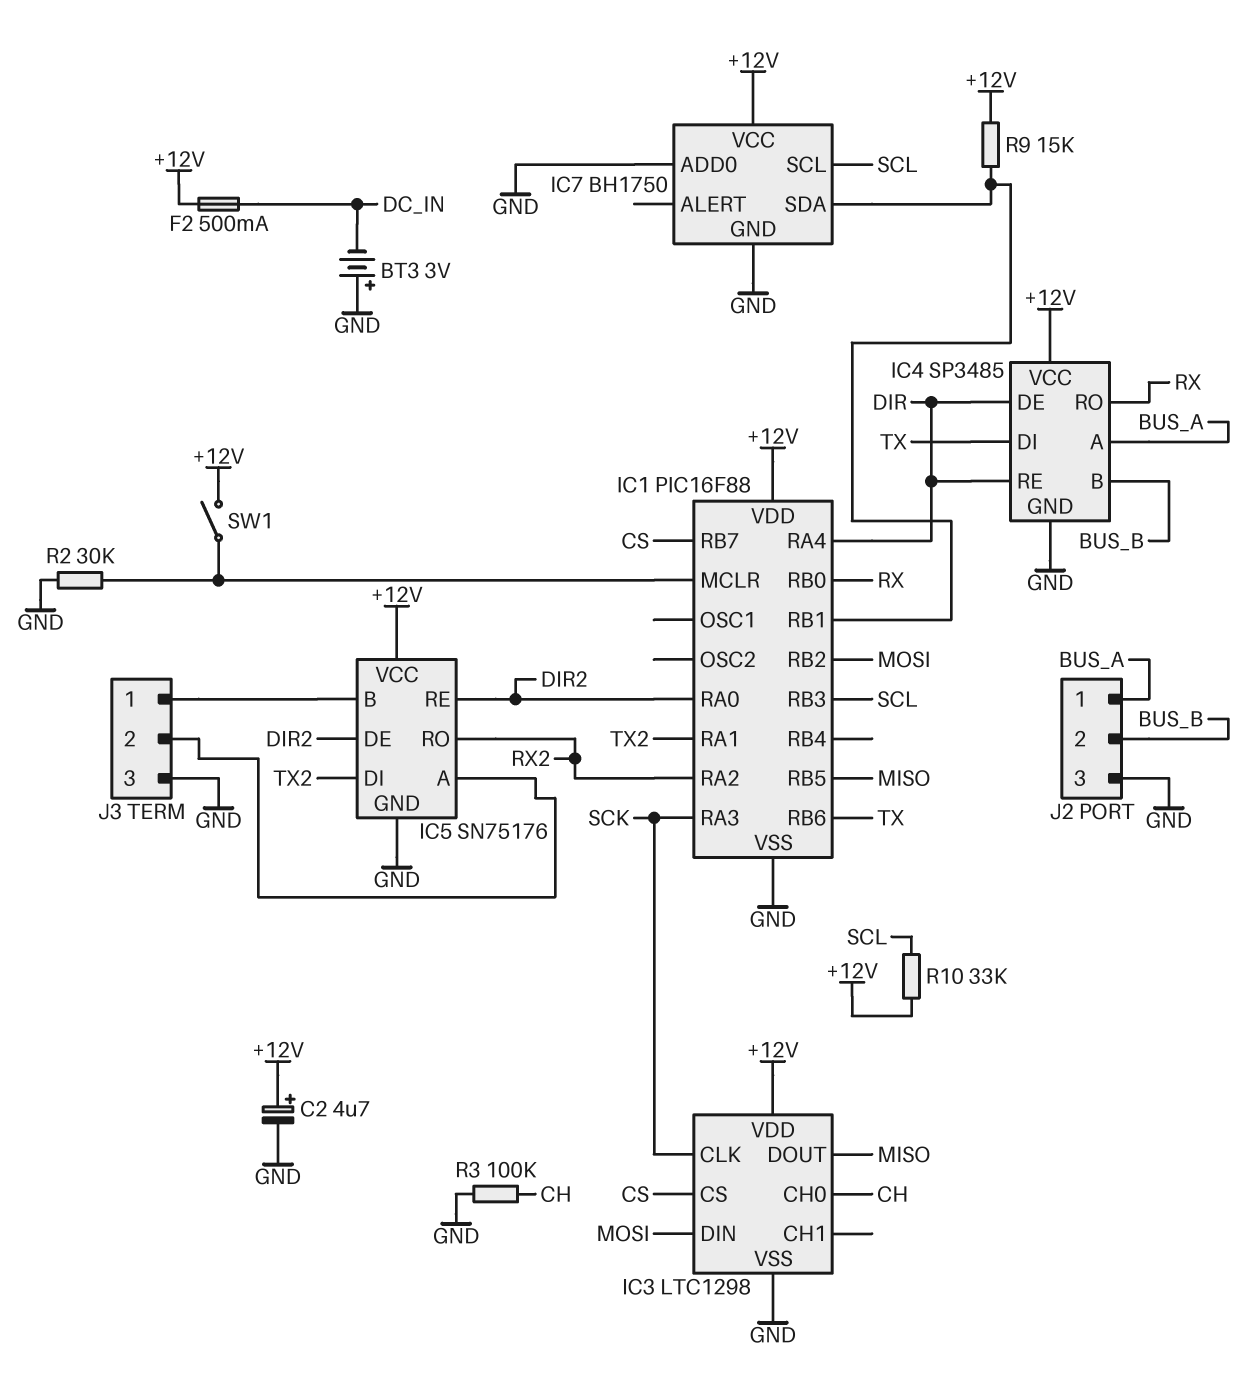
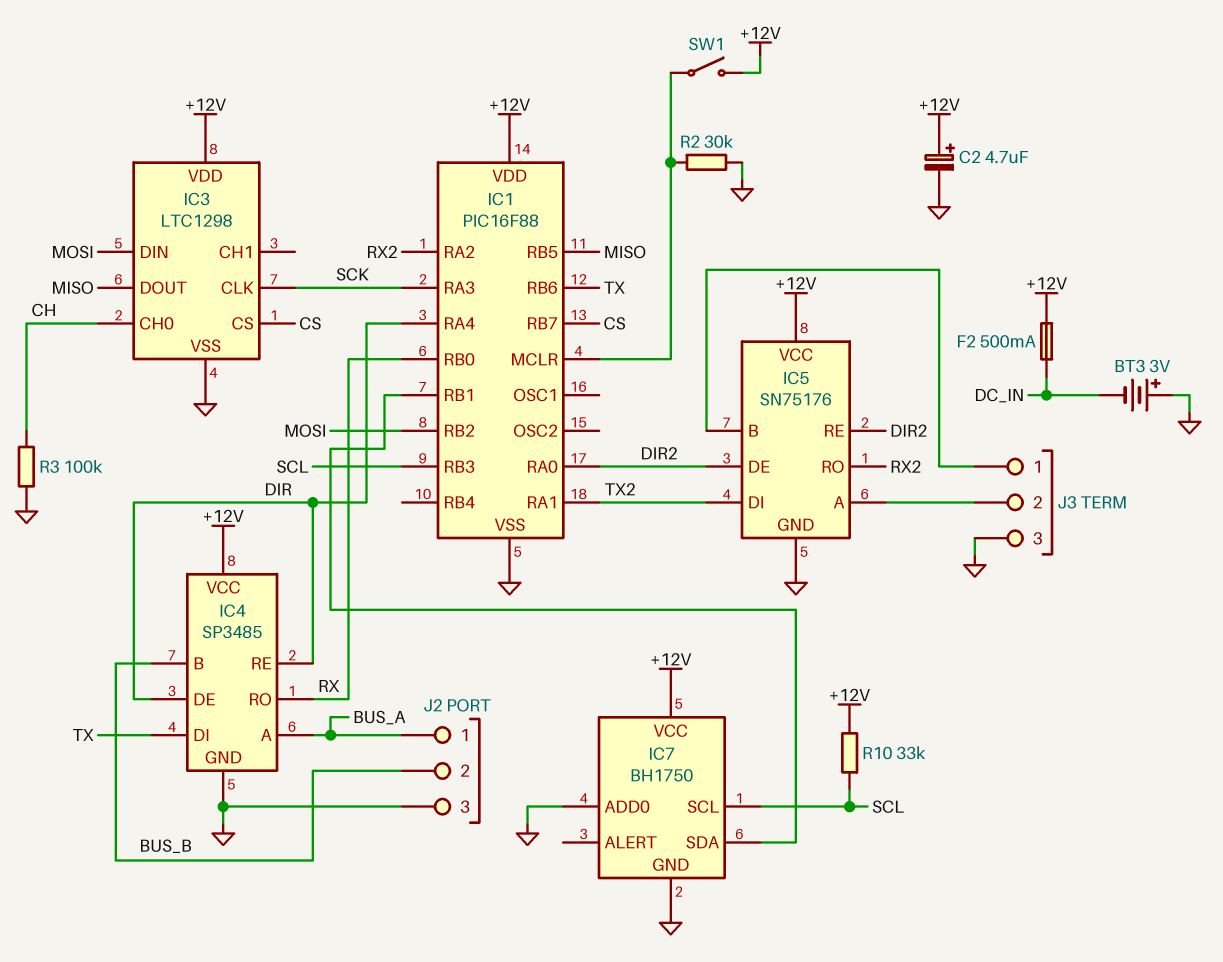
R9: 15k (+12V, IC1/RB1) -> none

